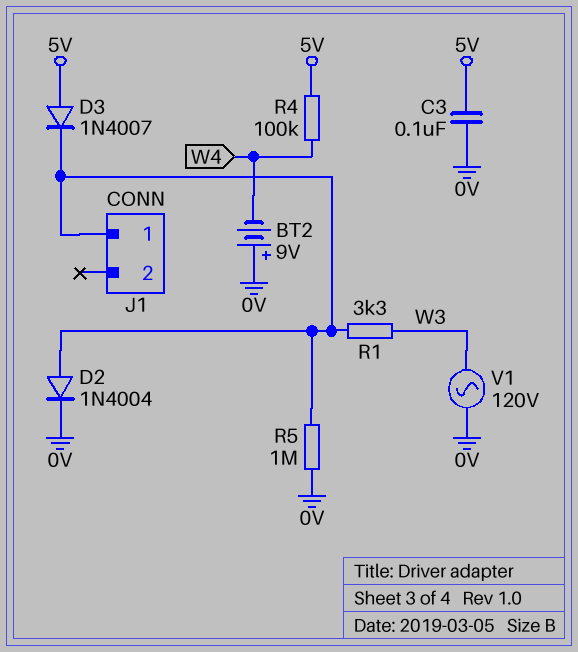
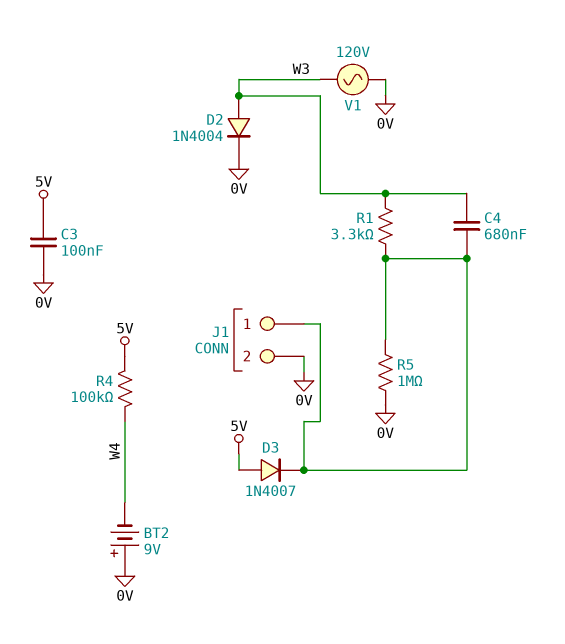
C4: none -> 680nF (J1/1, W3)
D2: diode 1N4004 (A J1/1, K 0V) -> diode 1N4004 (A W3, K 0V)
J1 pin 2: none -> 0V

